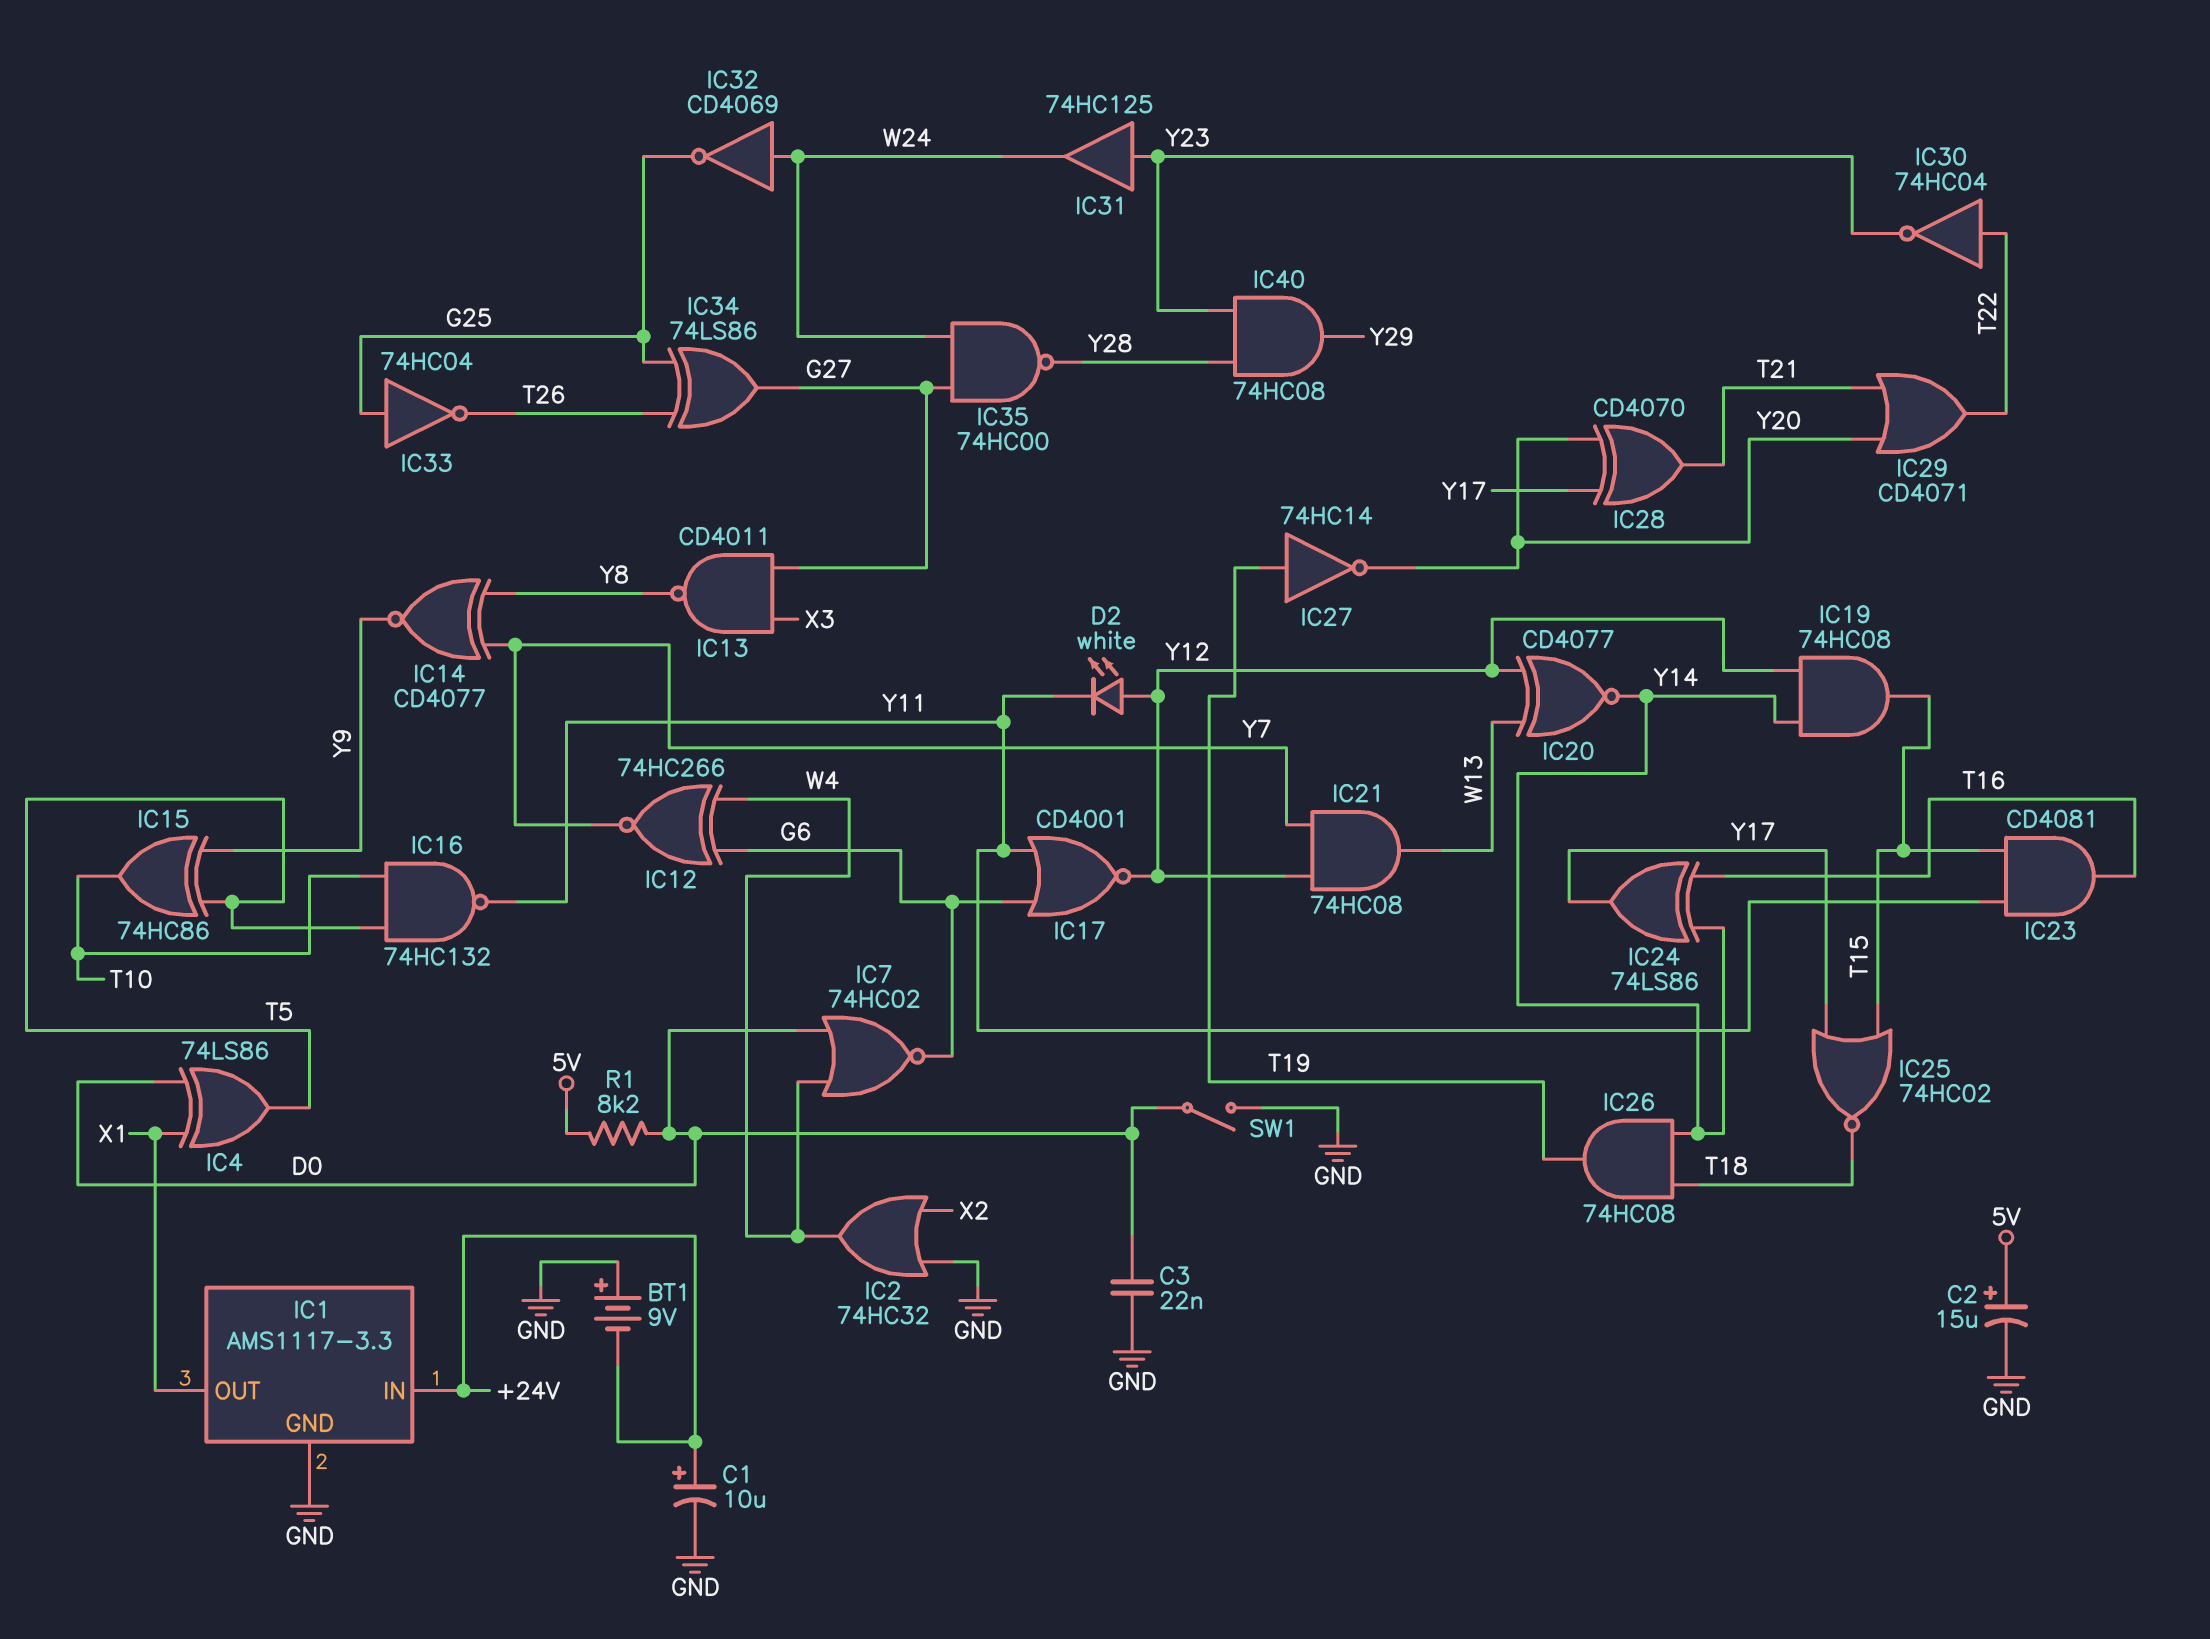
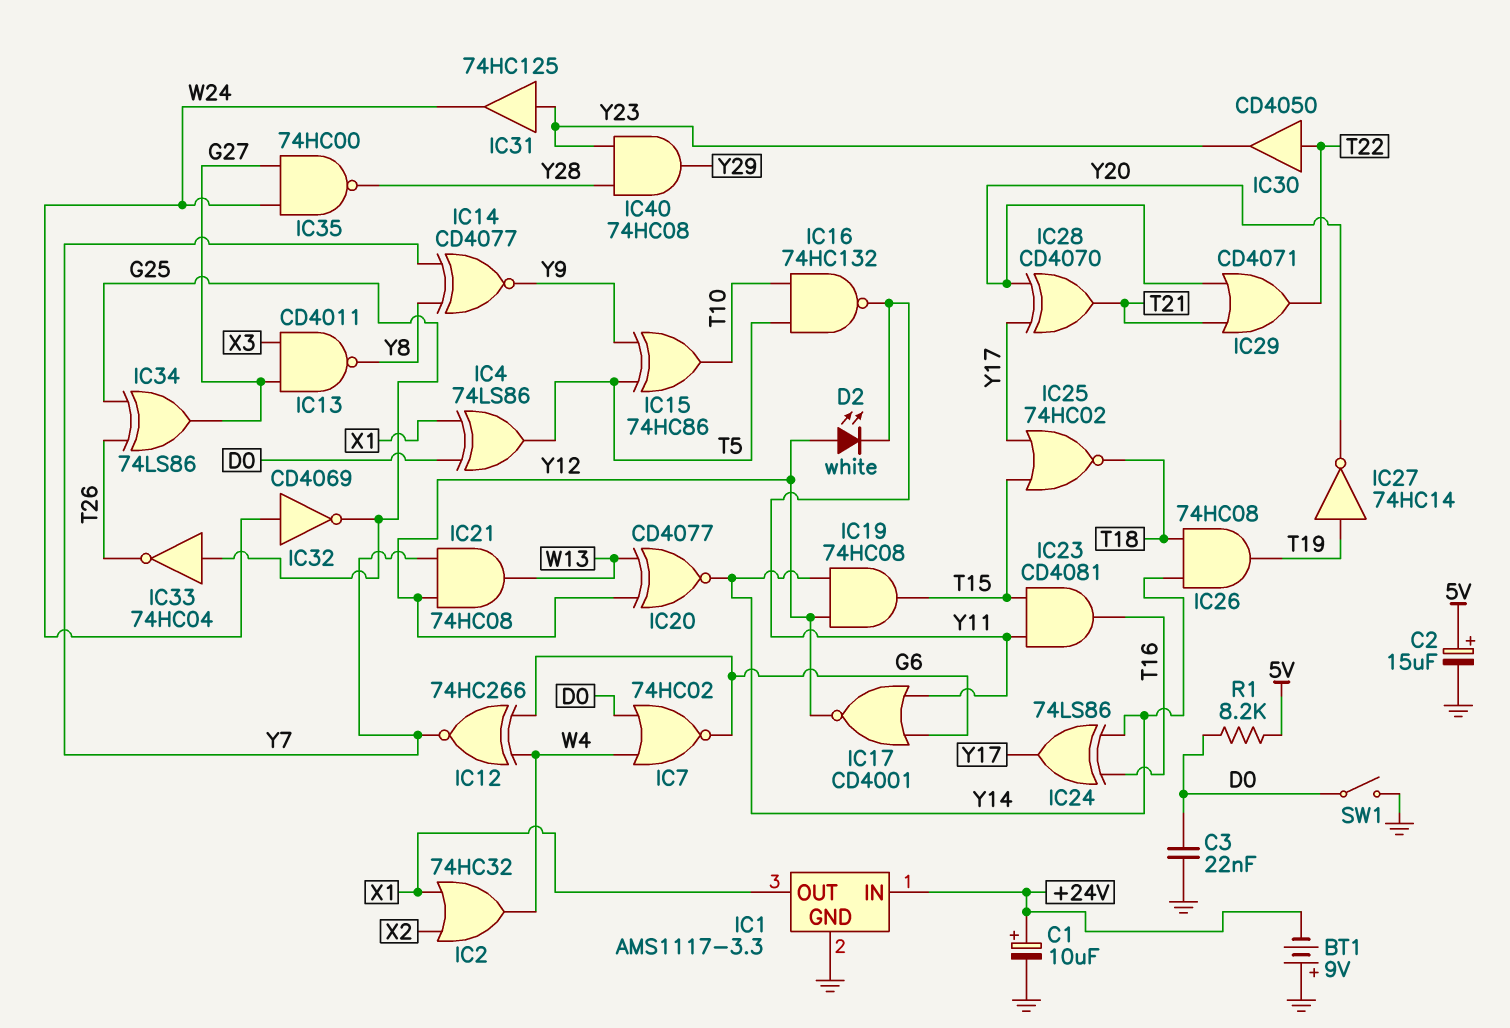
IC2: OR 74HC32 (in GND, in X2, out W4) -> OR 74HC32 (in X1, in X2, out W4)
IC30: NOT 74HC04 (in T22, out Y23) -> buffer CD4050 (in T22, out Y23)

